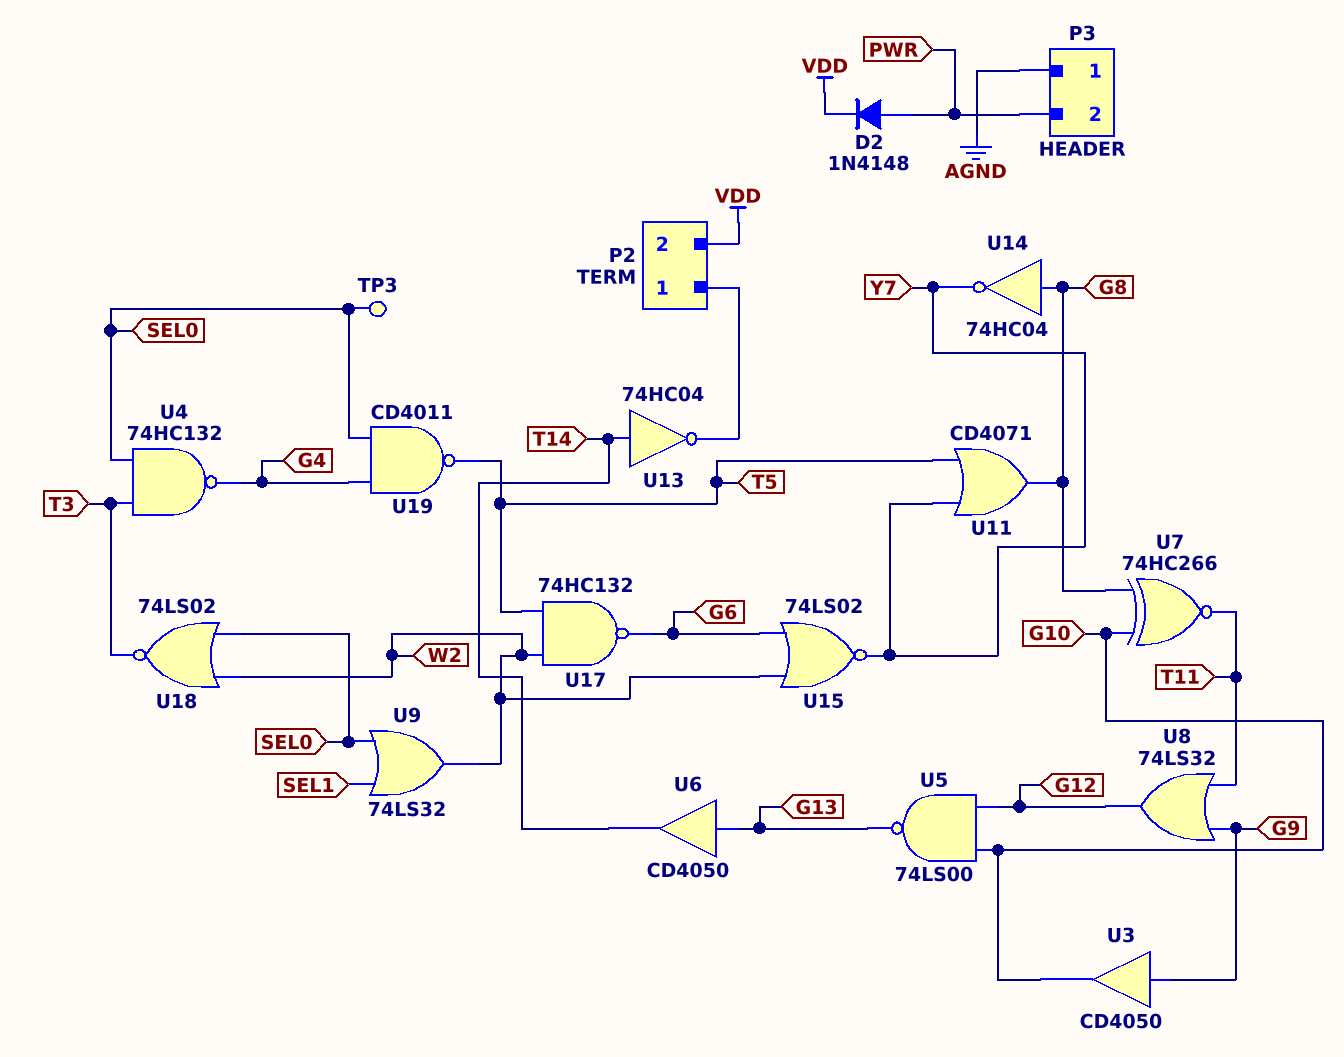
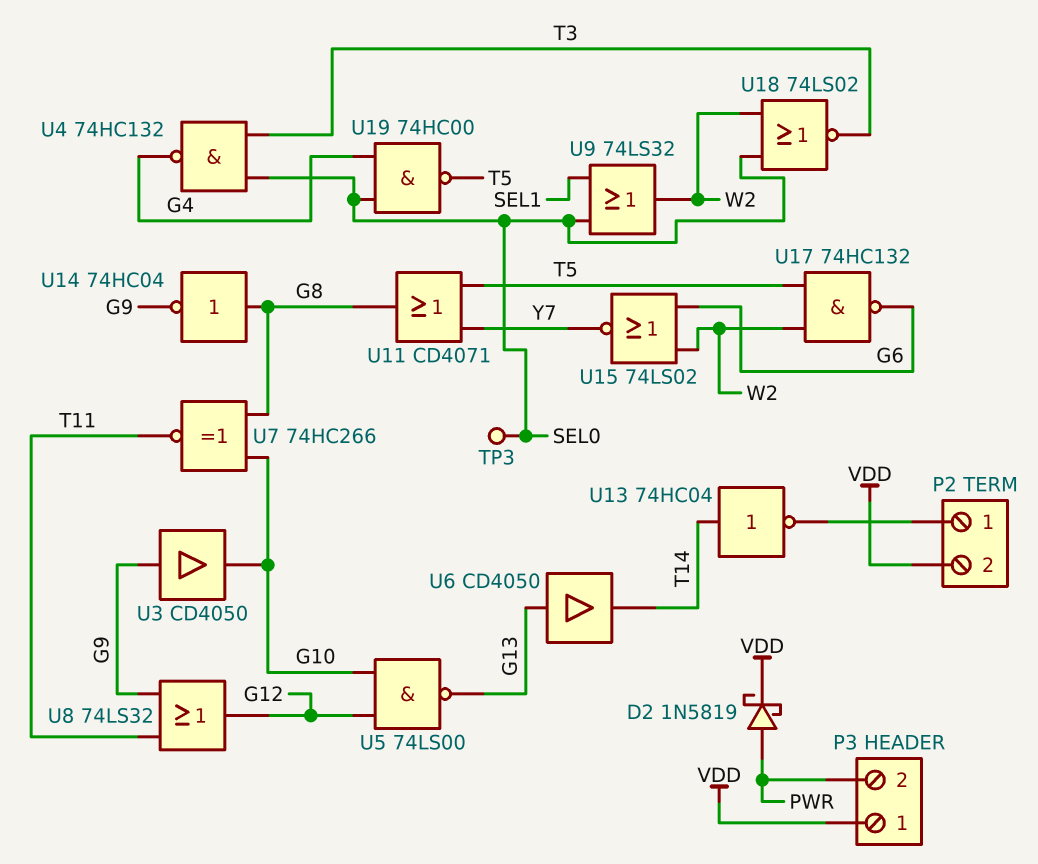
D2: diode 1N4148 (A PWR, K VDD) -> schottky 1N5819 (A PWR, K VDD)
P3 pin 1: AGND -> VDD
U14: NOT 74HC04 (in G8, out Y7) -> NOT 74HC04 (in G8, out G9)
U19: NAND CD4011 (in G4, in SEL0, out T5) -> NAND 74HC00 (in G4, in SEL0, out T5)

